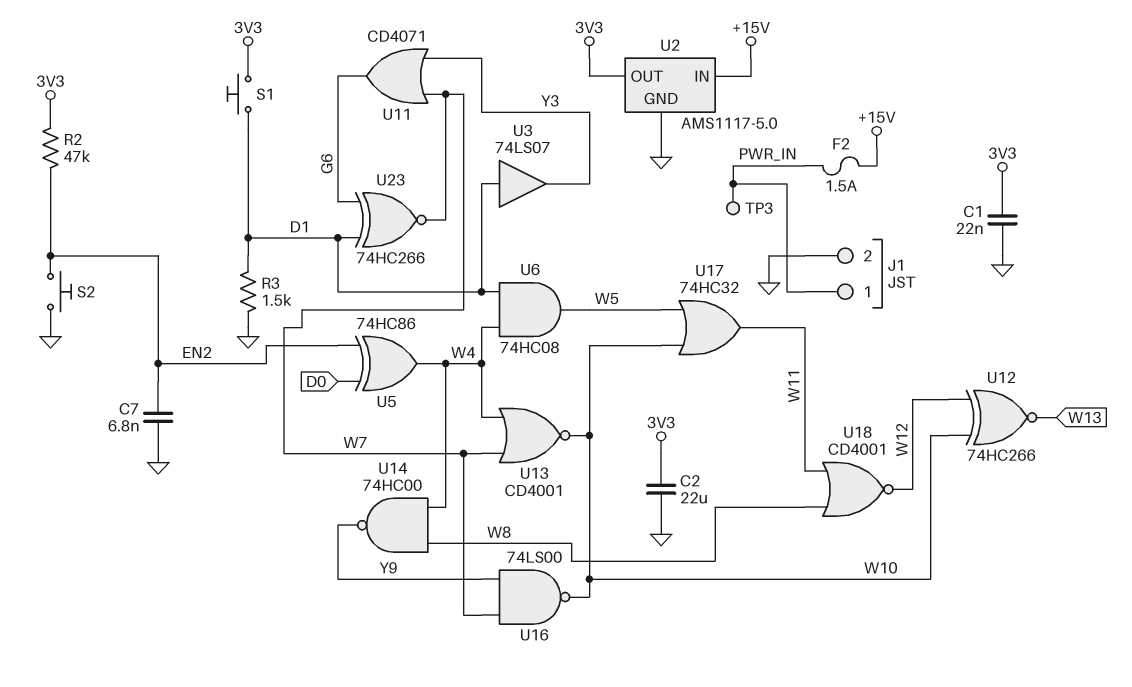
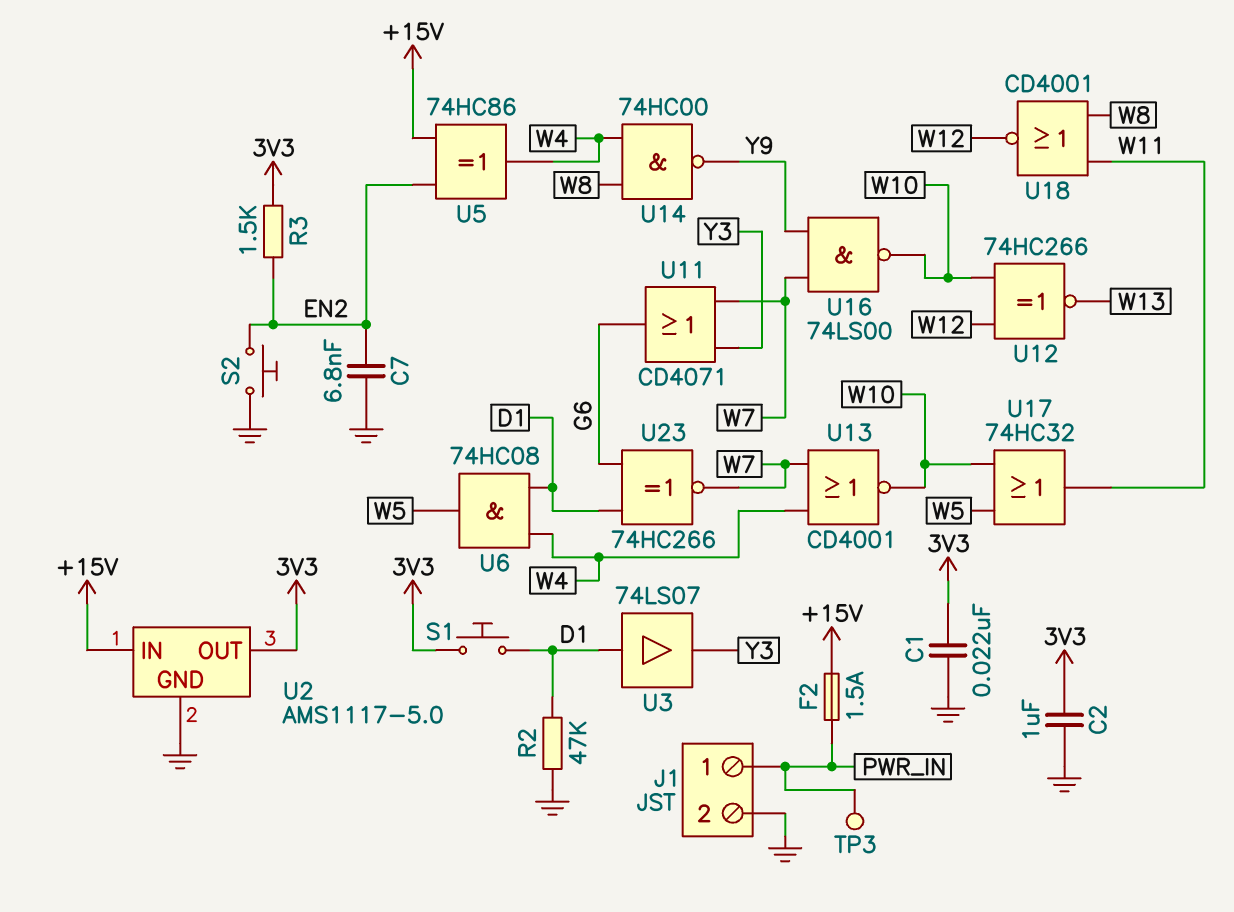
C2: 22uF (3V3, GND) -> 1uF (3V3, GND)
R2: 47k (3V3, EN2) -> 47k (D1, GND)
R3: 1.5k (D1, GND) -> 1.5k (3V3, EN2)
U5: XOR 74HC86 (in D0, in EN2, out W4) -> XOR 74HC86 (in +15V, in EN2, out W4)

